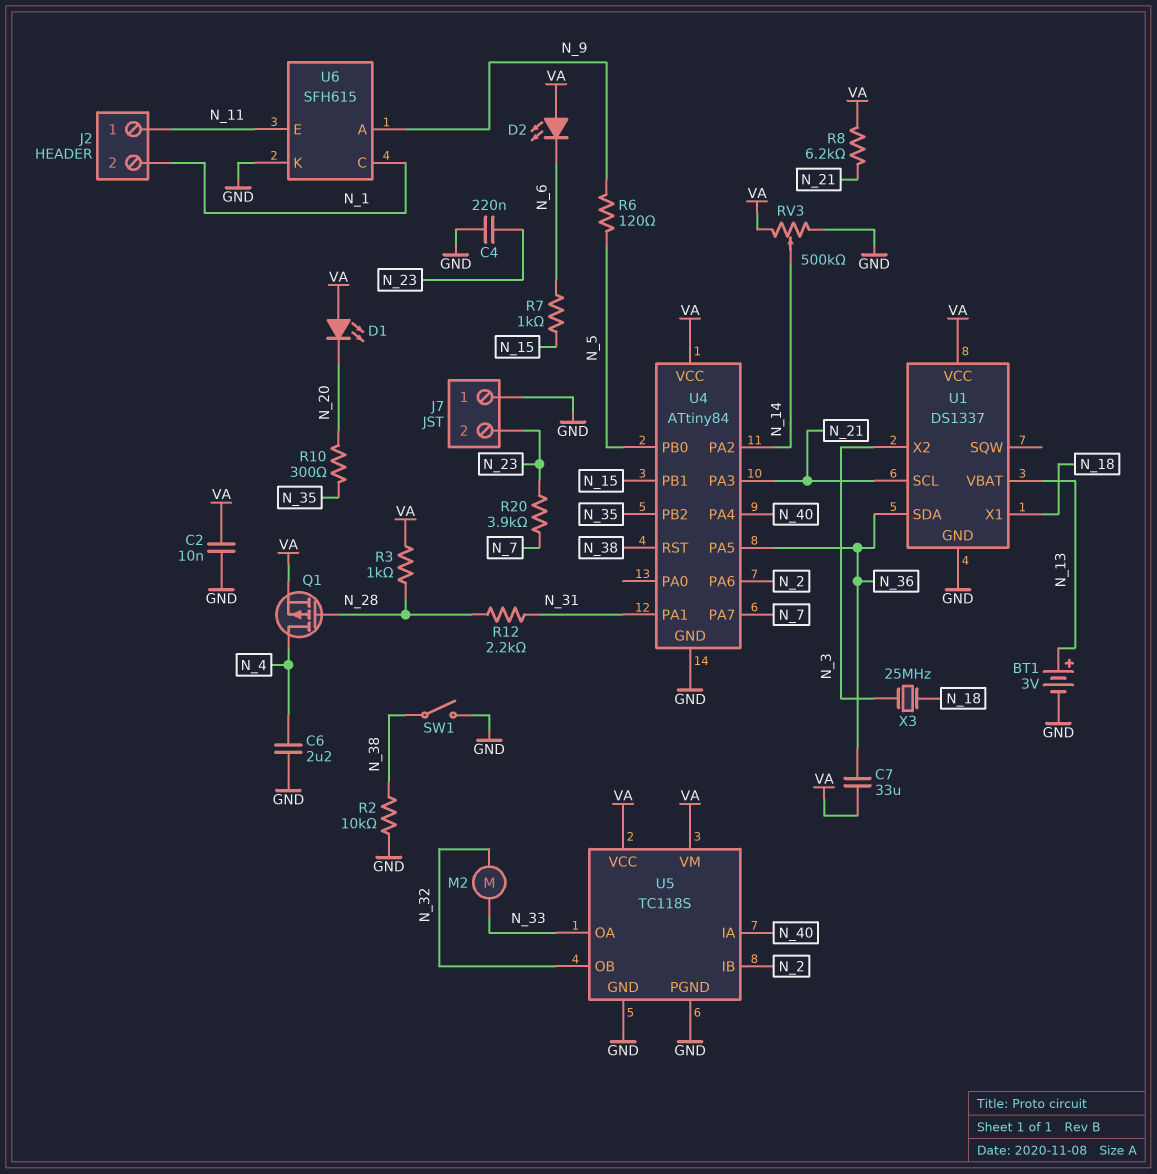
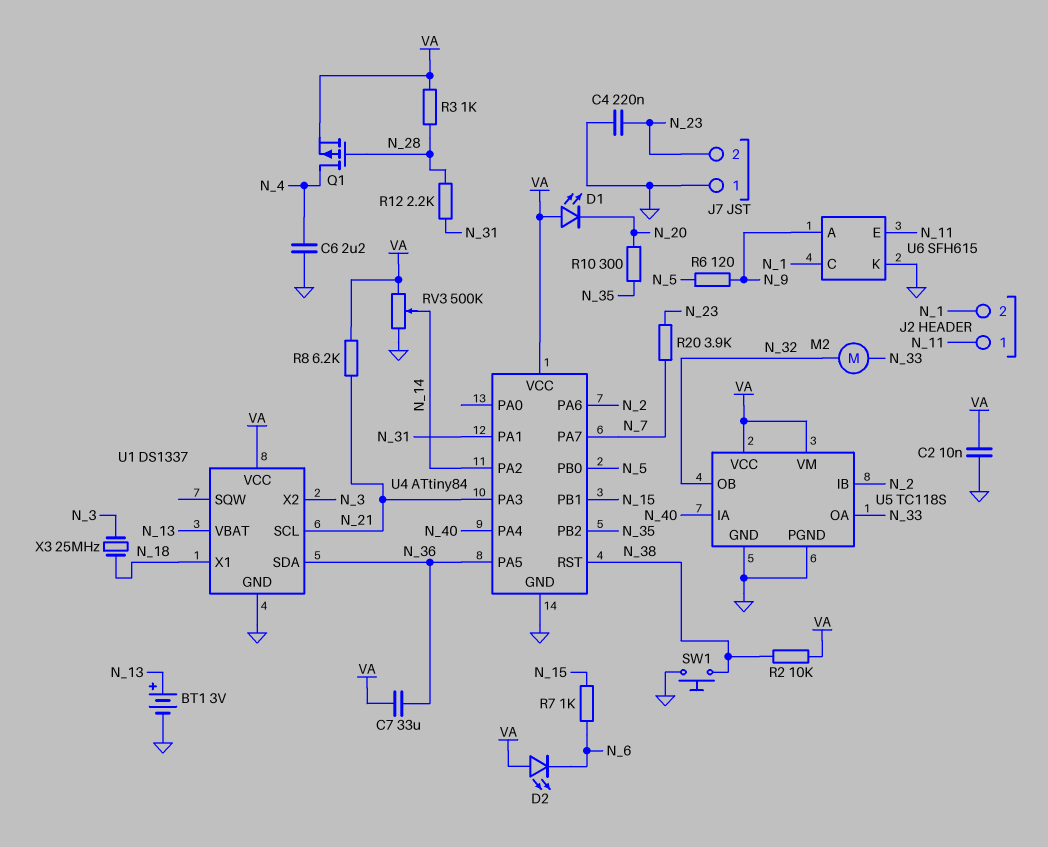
R2: 10k (GND, N_38) -> 10k (N_38, VA)
SW1: switch (GND, N_38) -> button (GND, N_38)

